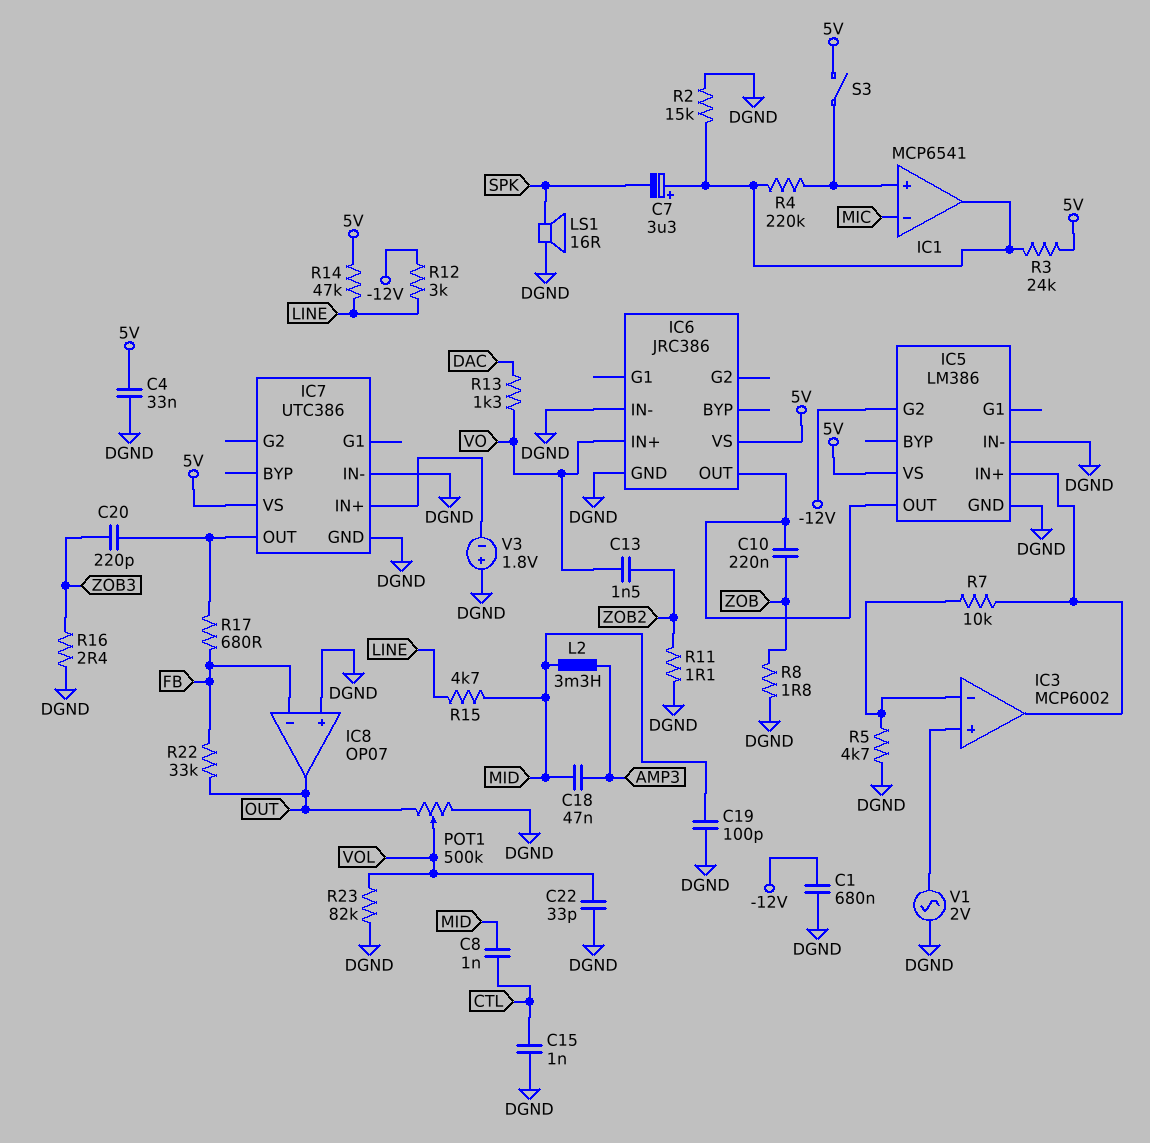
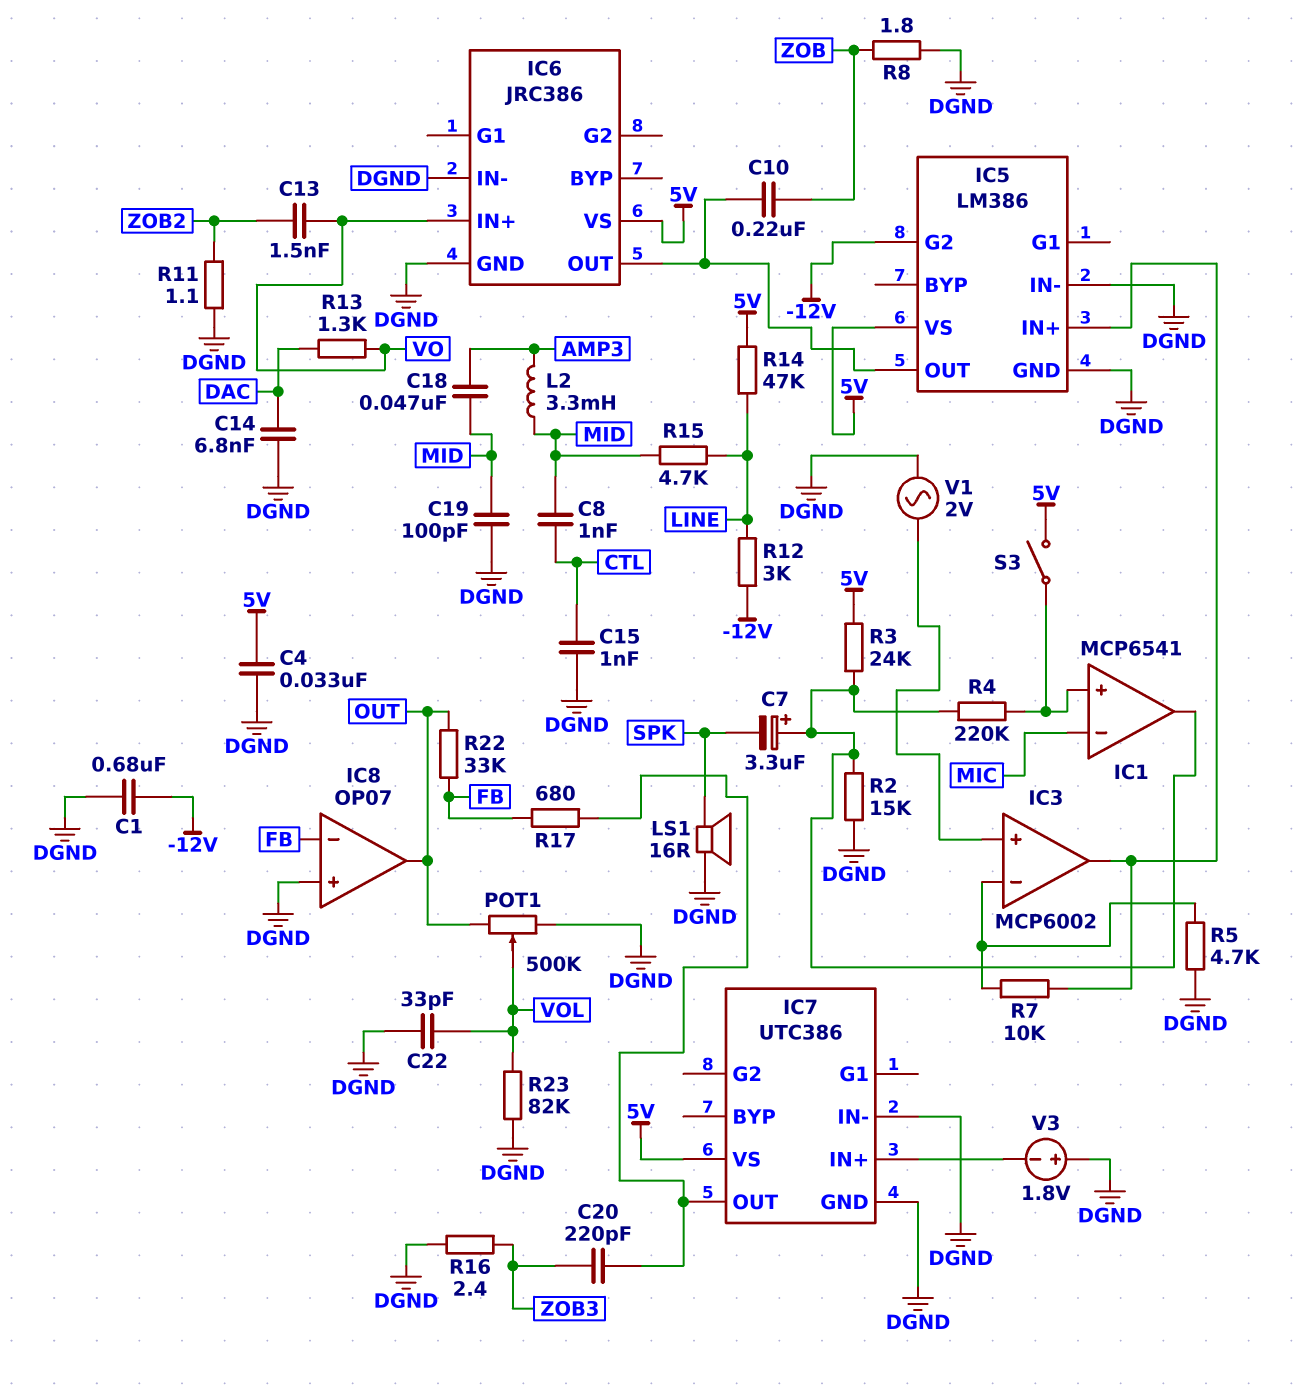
C14: none -> 6.8nF (DAC, DGND)

